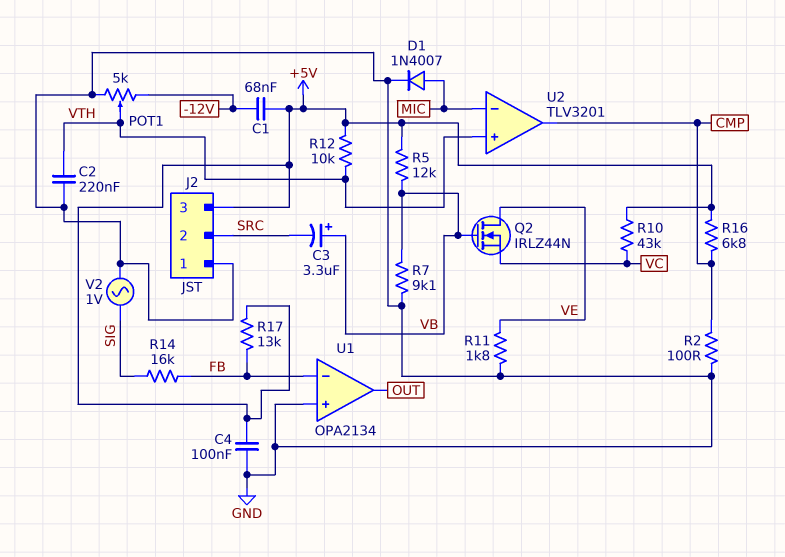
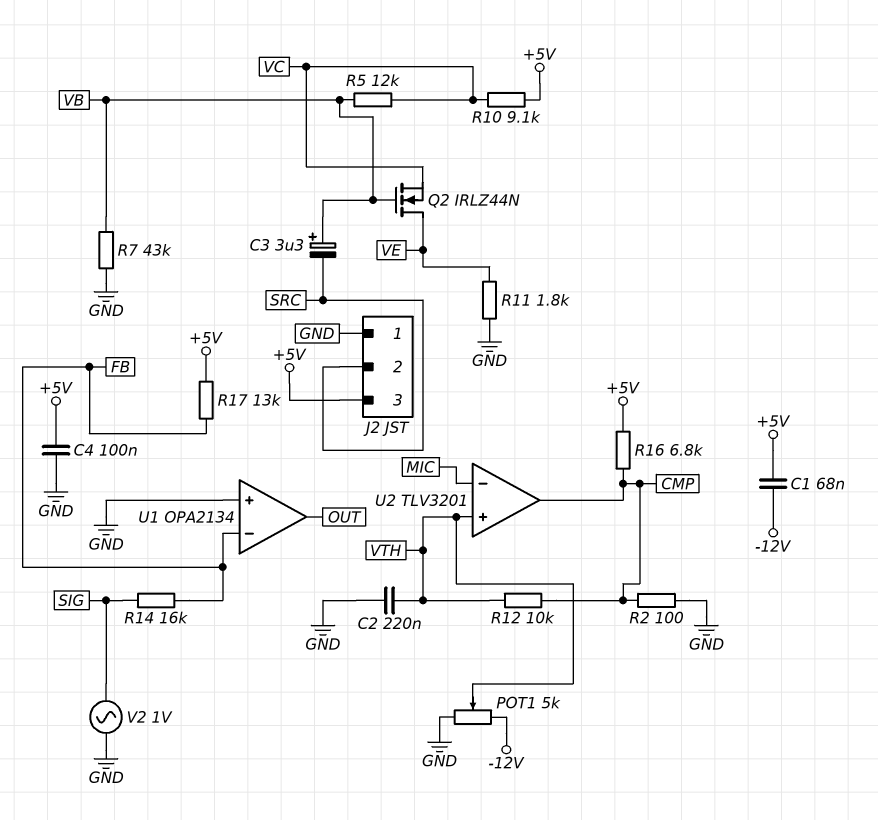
D1: diode 1N4007 (A MIC, K GND) -> none
R5: 12k (+5V, VB) -> 12k (VB, VC)
R7: 9.1k (GND, VB) -> 43k (GND, VB)
R10: 43k (+5V, VC) -> 9.1k (+5V, VC)
R12: 10k (+5V, VTH) -> 10k (CMP, VTH)

